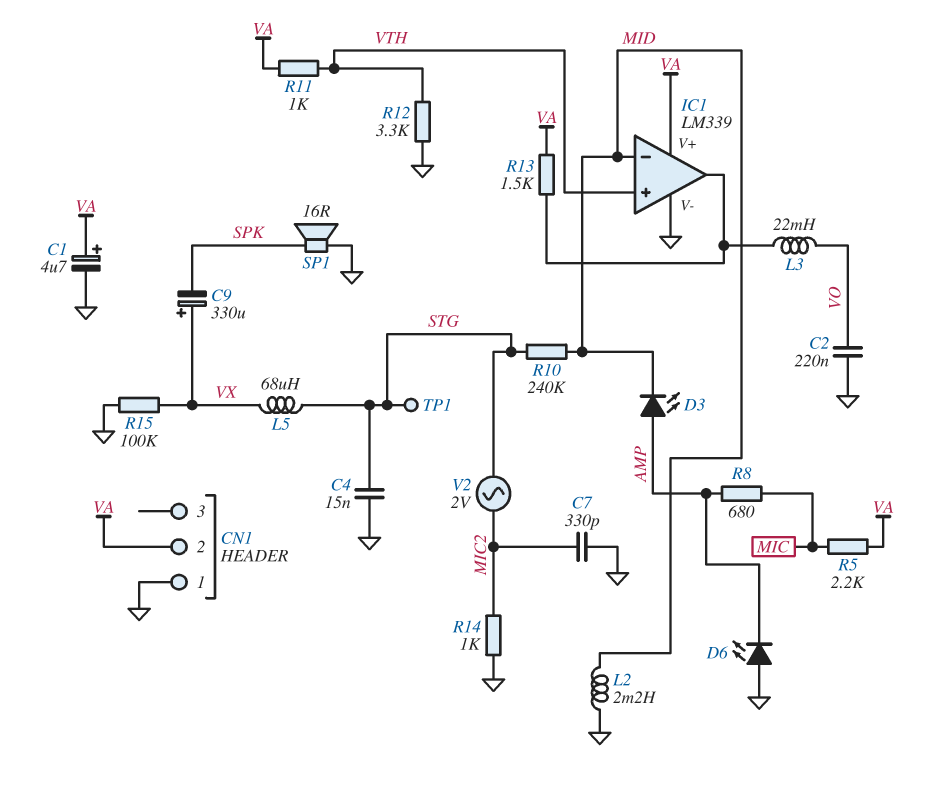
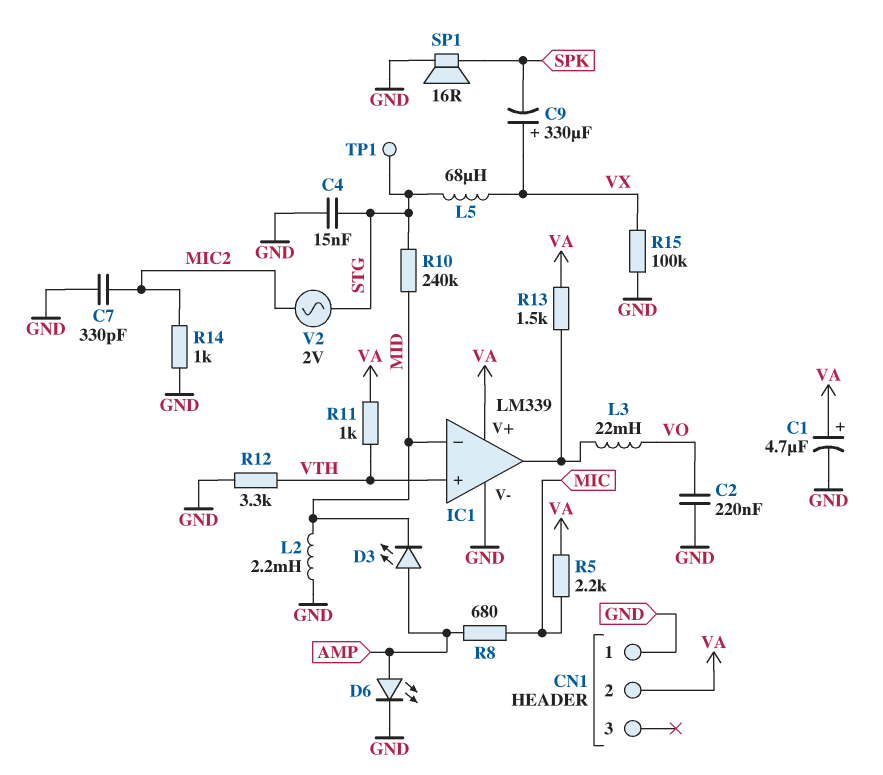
D6: LED (A GND, K AMP) -> LED (A AMP, K GND)

